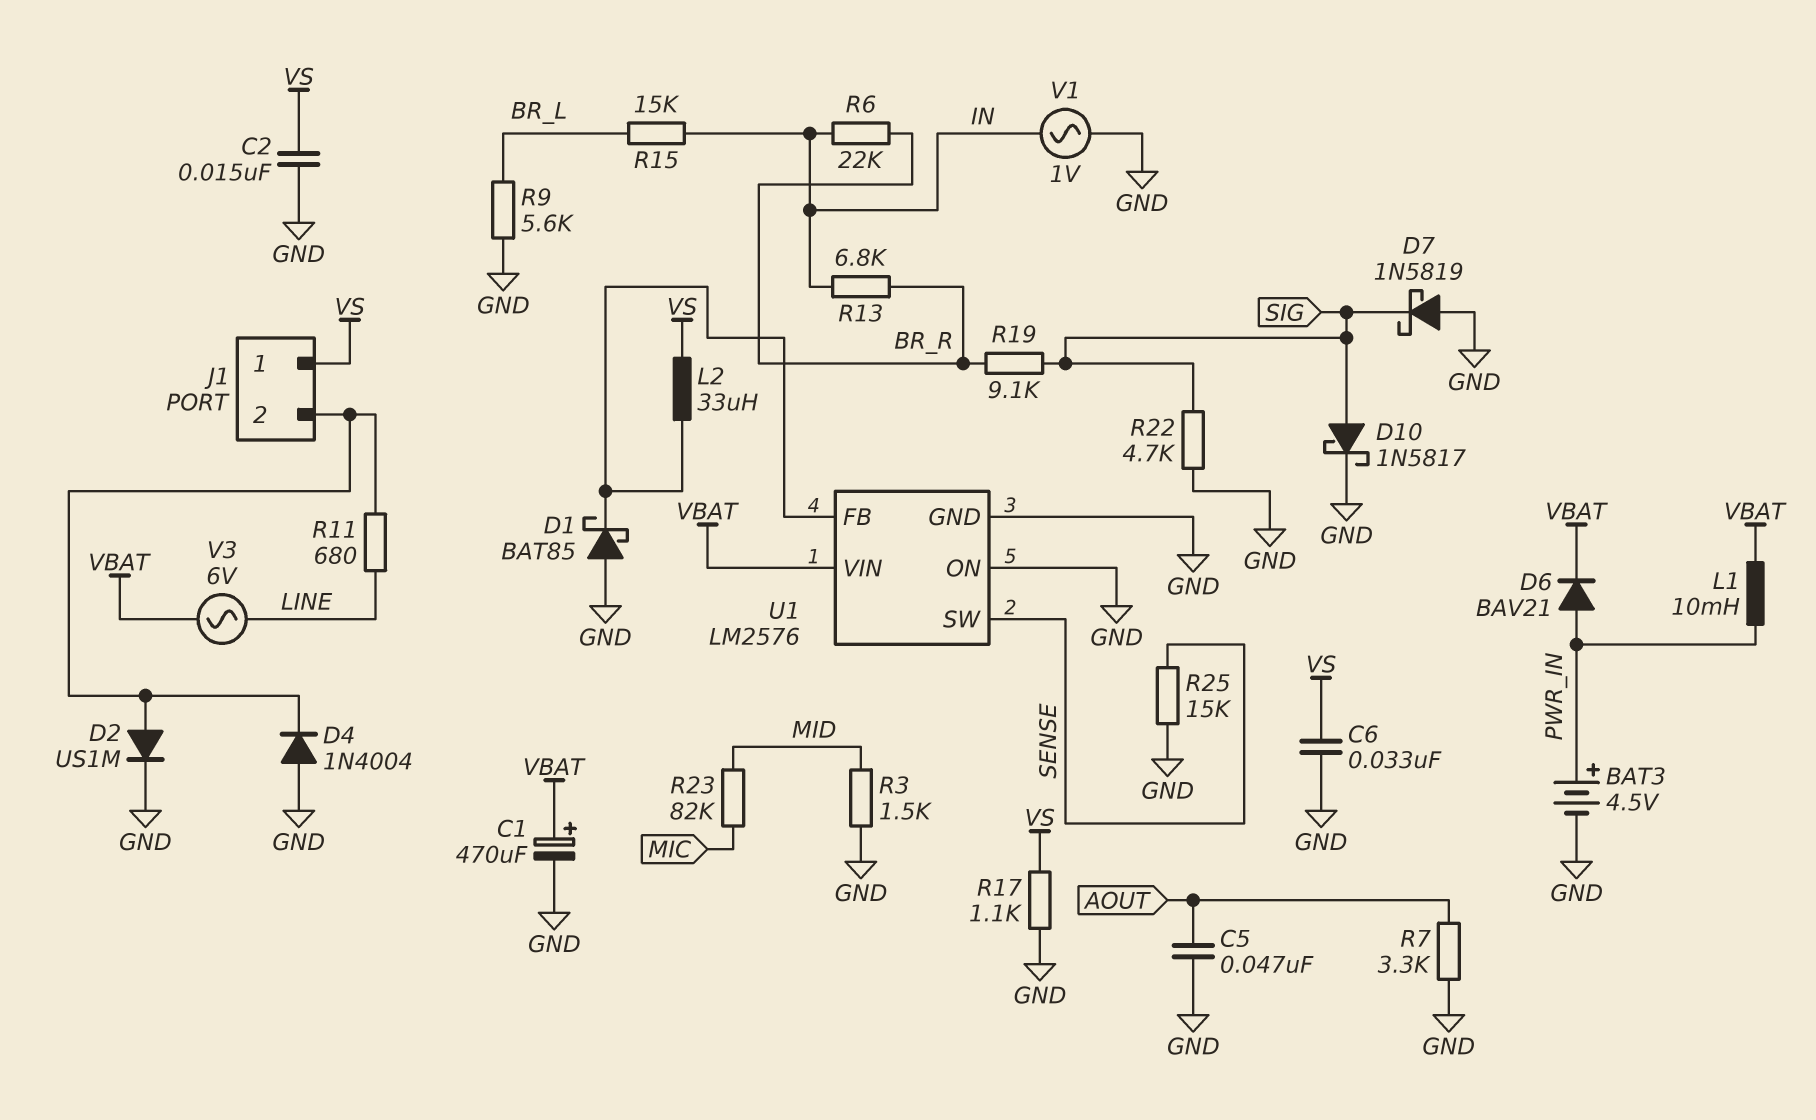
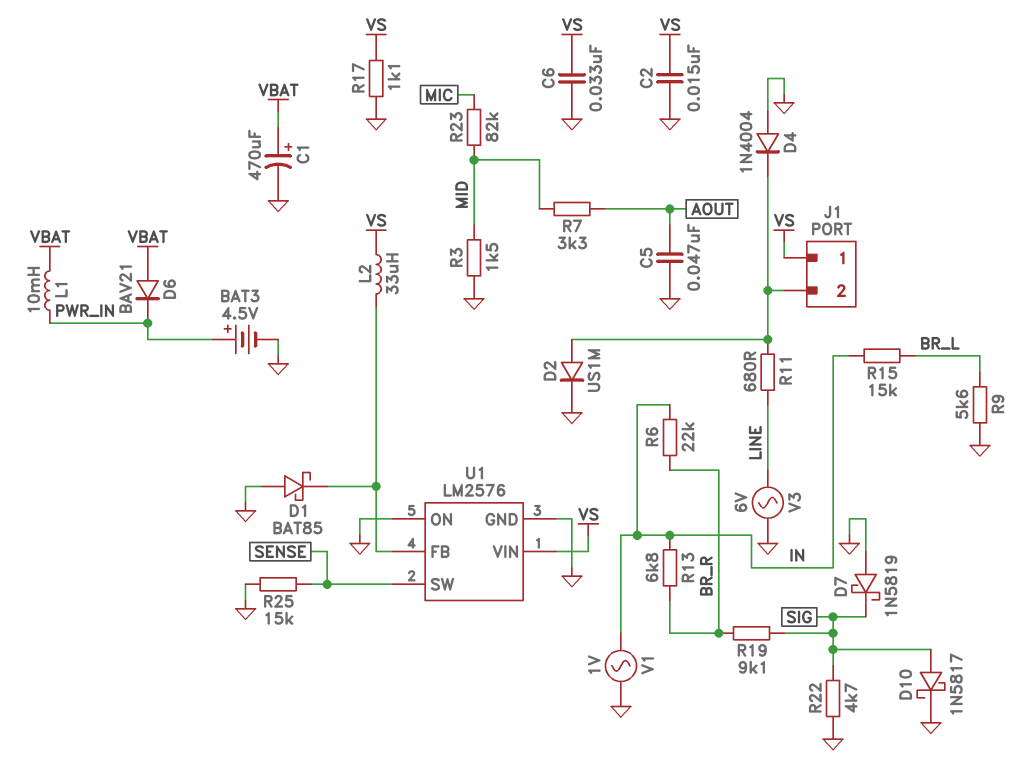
D6: diode BAV21 (A PWR_IN, K VBAT) -> diode BAV21 (A VBAT, K PWR_IN)
R7: 3.3k (AOUT, GND) -> 3.3k (AOUT, MID)
U1 pin VIN: VBAT -> VS
V3: AC 6V (LINE, VBAT) -> AC 6V (GND, LINE)

